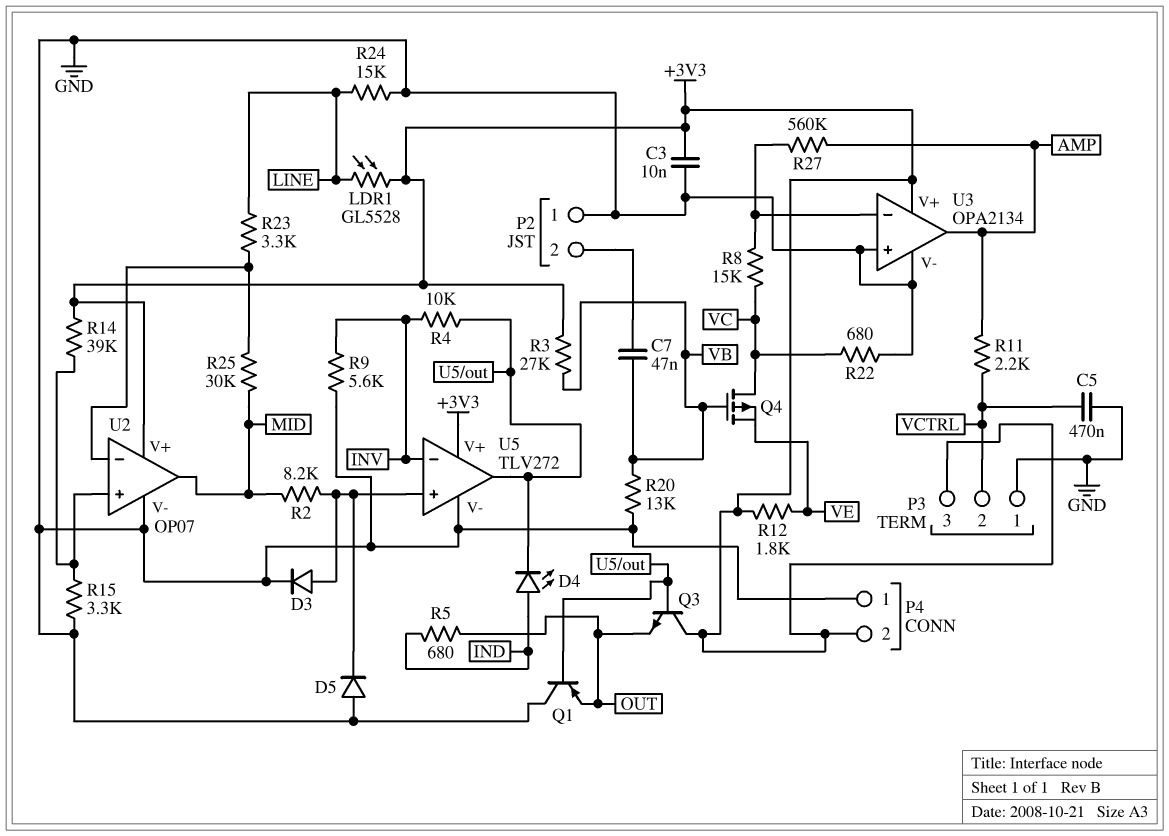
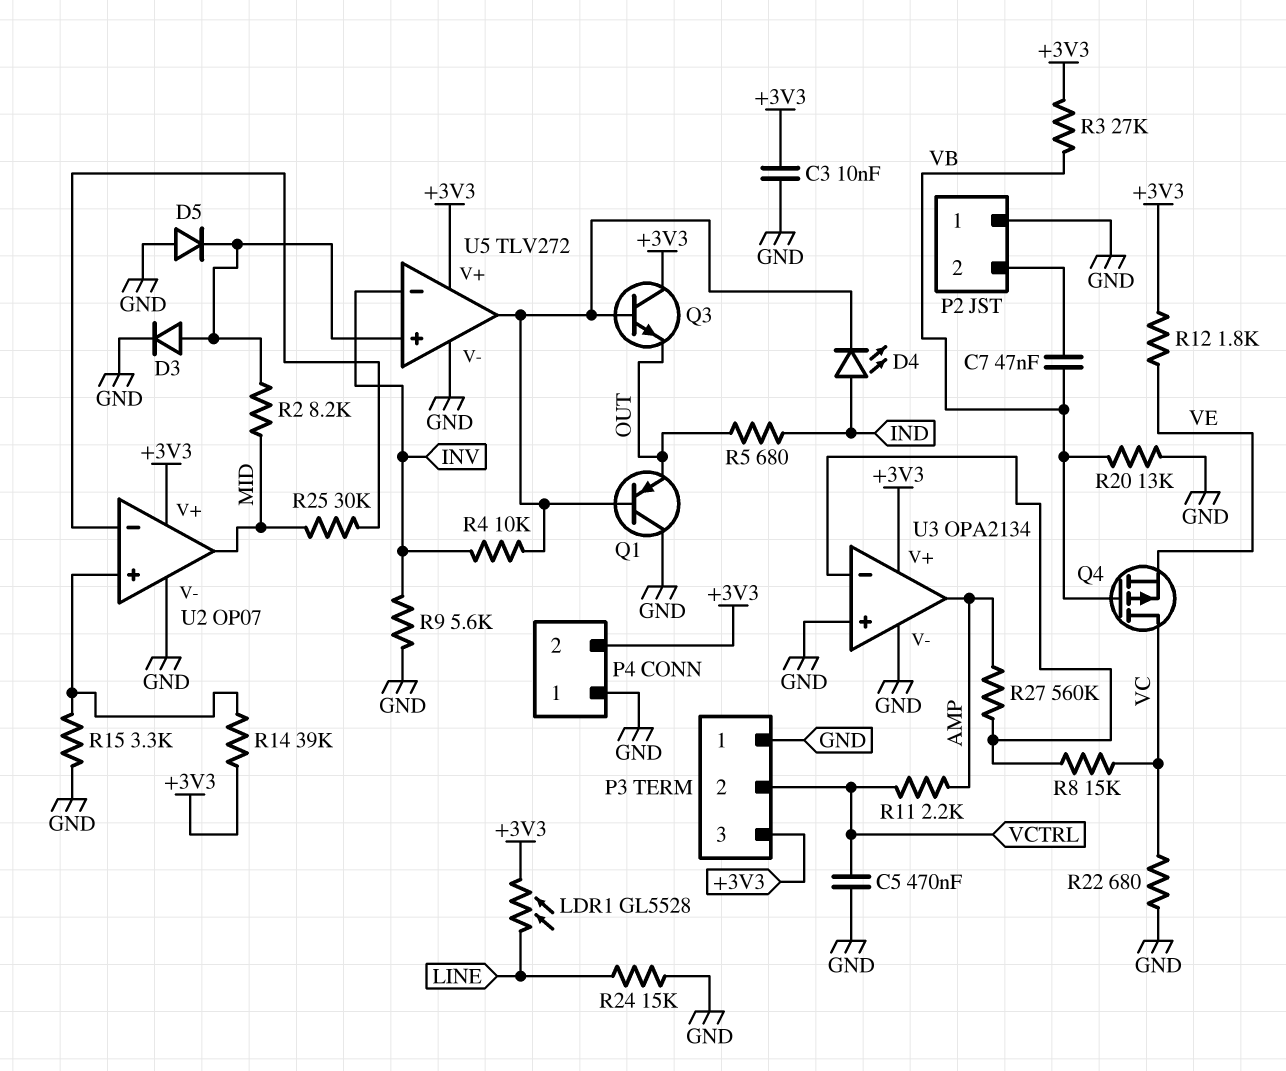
R23: 3.3k (LINE, U2/in-) -> none

